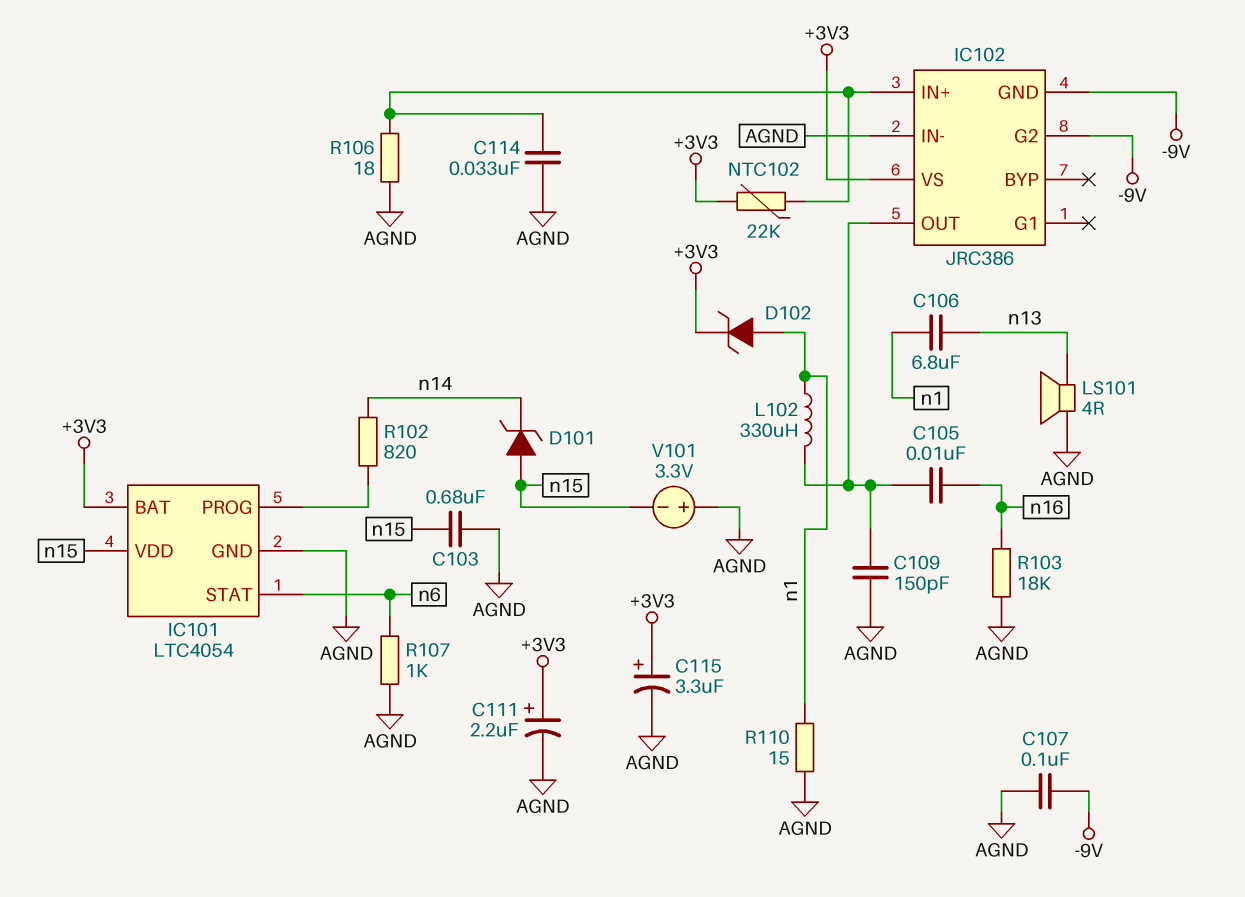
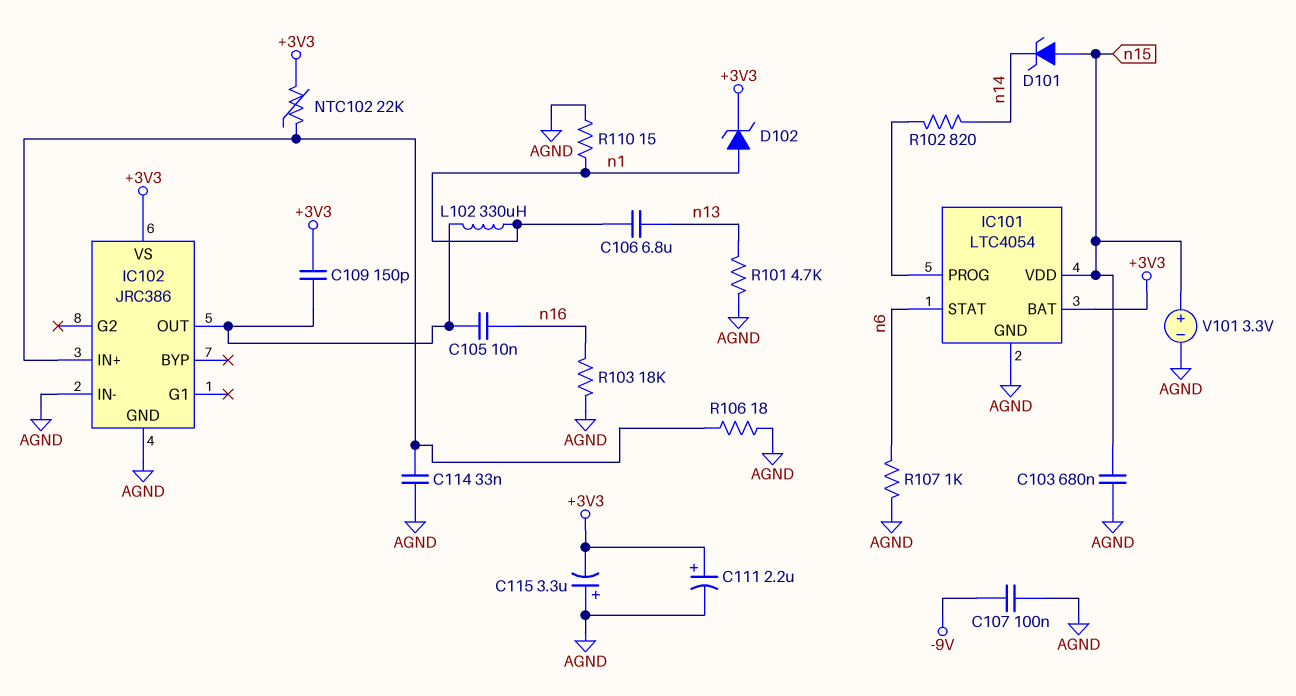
C109: 150pF (AGND, IC102/OUT) -> 150pF (+3V3, IC102/OUT)
C115: 3.3uF (plus +3V3, minus AGND) -> 3.3uF (plus AGND, minus +3V3)
IC102 pin G2: -9V -> none
IC102 pin GND: -9V -> AGND
LS101: speaker 4R (AGND, n13) -> none
R101: none -> 4.7k (AGND, n13)
V101: 3.3V (plus AGND, minus n15) -> 3.3V (plus n15, minus AGND)

